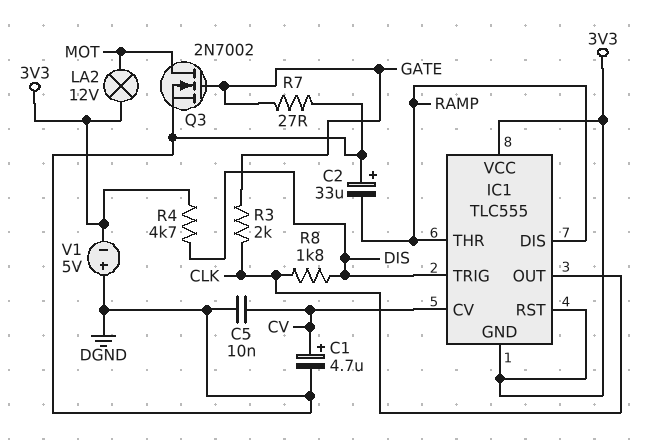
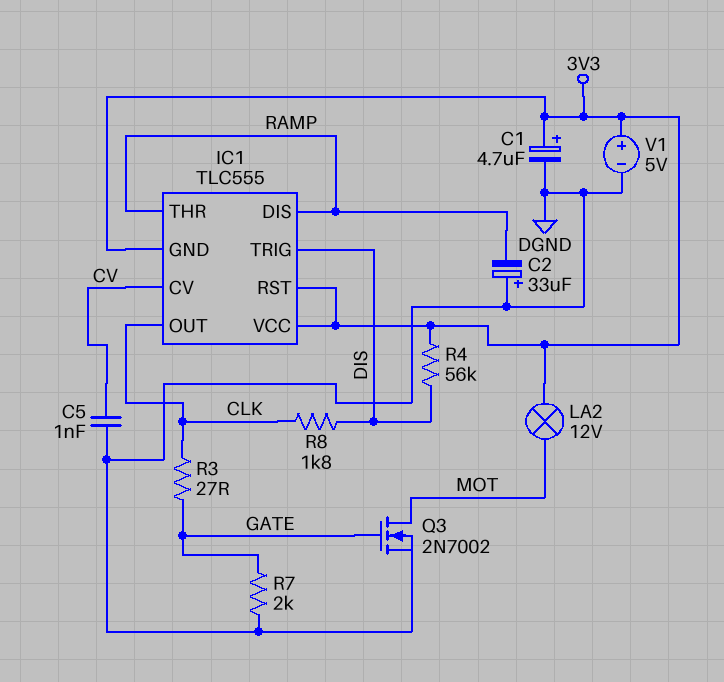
C1: 4.7uF (plus CV, minus DGND) -> 4.7uF (plus 3V3, minus DGND)
C5: 10nF (CV, DGND) -> 1nF (CV, DGND)
R3: 2k (CLK, GATE) -> 27 (CLK, GATE)
R4: 4.7k (3V3, DIS) -> 56k (3V3, DIS)
R7: 27 (DGND, GATE) -> 2k (DGND, GATE)
V1: 5V (plus DGND, minus 3V3) -> 5V (plus 3V3, minus DGND)

